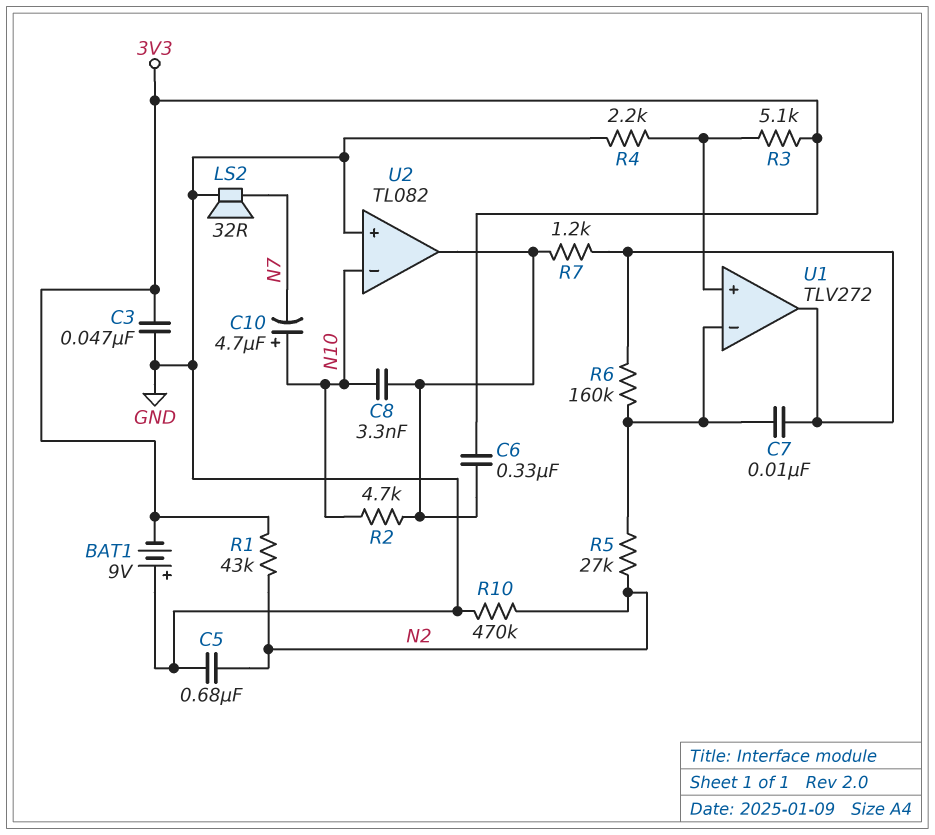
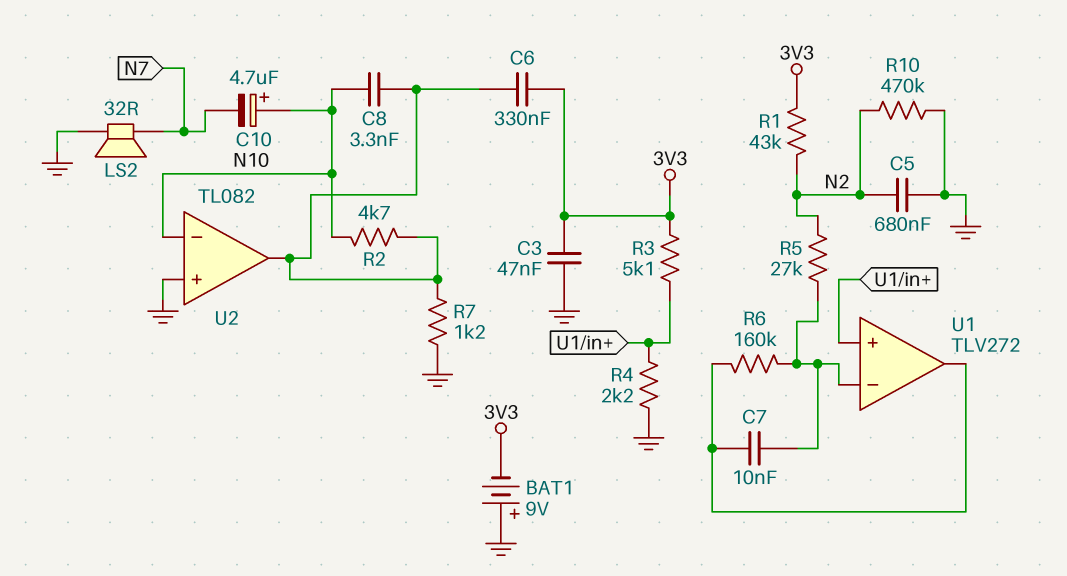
R7: 1.2k (U1/out, U2/out) -> 1.2k (GND, U2/out)

